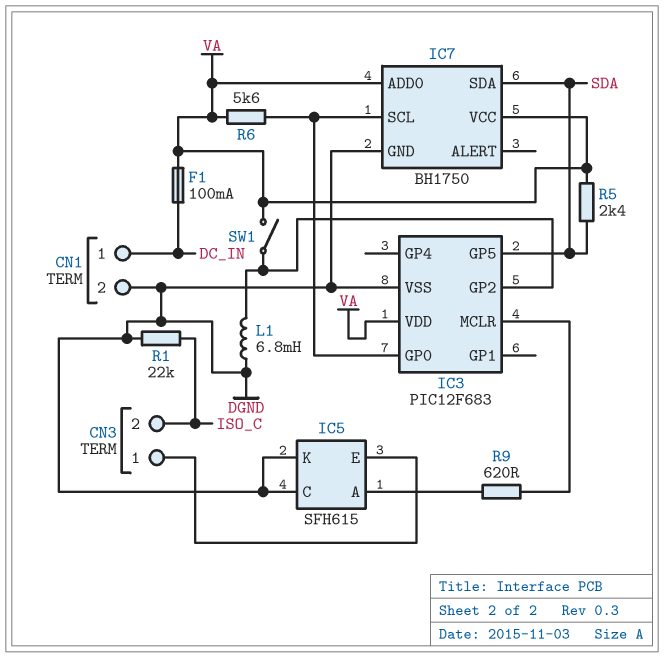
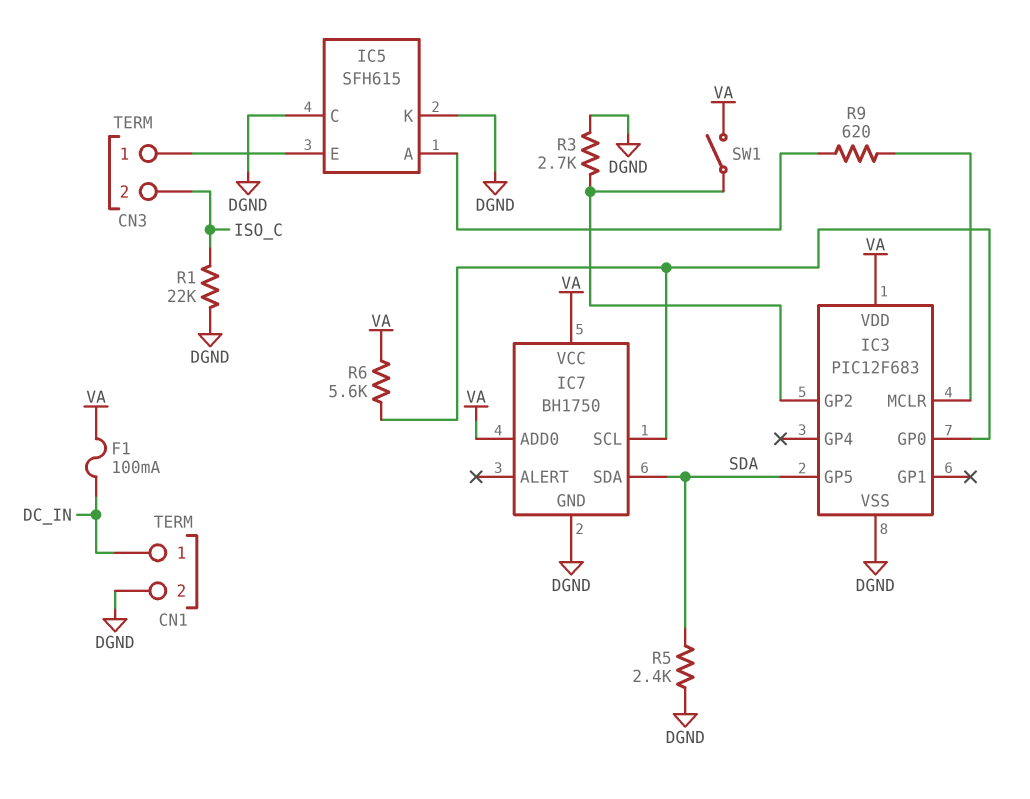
L1: 6.8mH (DGND, IC3/GP2) -> none
R3: none -> 2.7k (DGND, IC3/GP2)
R5: 2.4k (SDA, VA) -> 2.4k (DGND, SDA)

